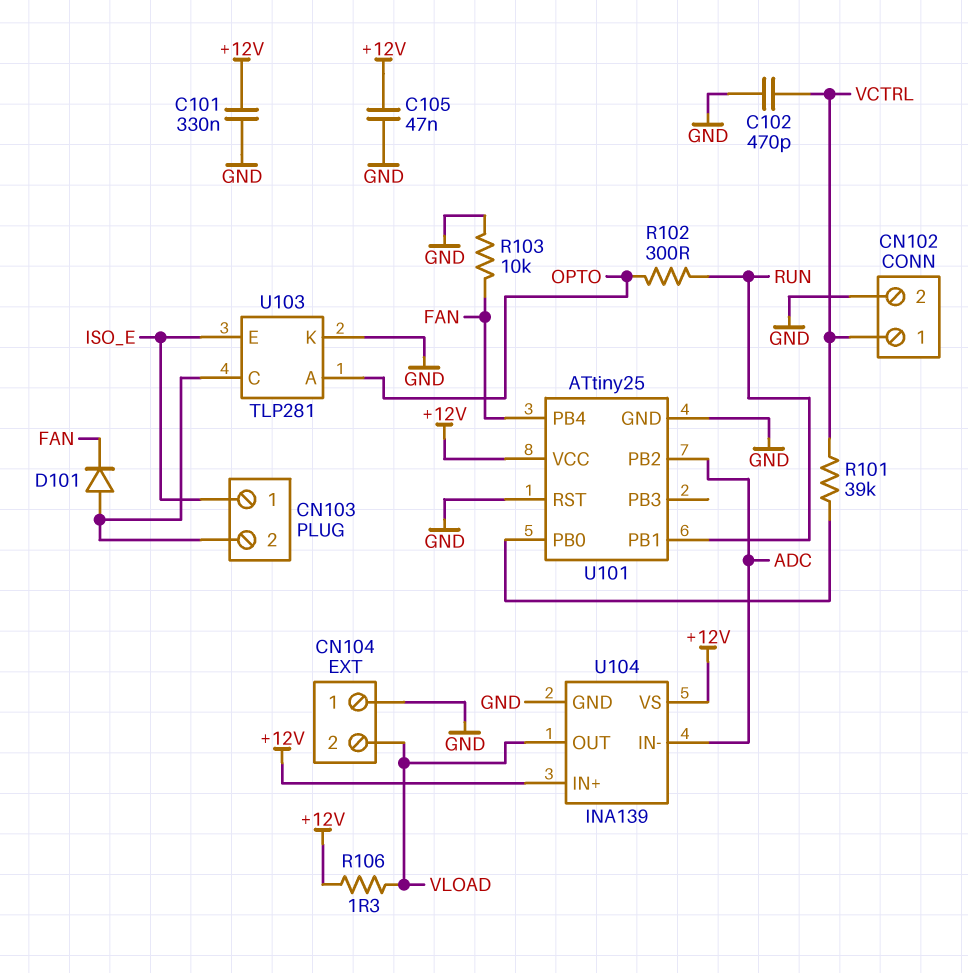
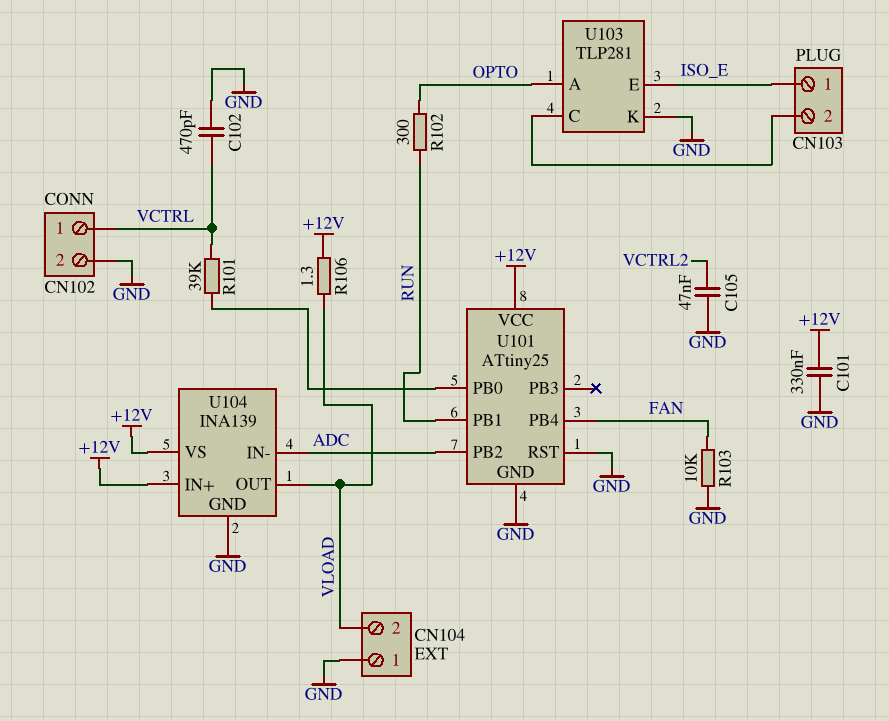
C105: 47nF (+12V, GND) -> 47nF (GND, VCTRL2)
D101: diode (A CN103/2, K FAN) -> none

